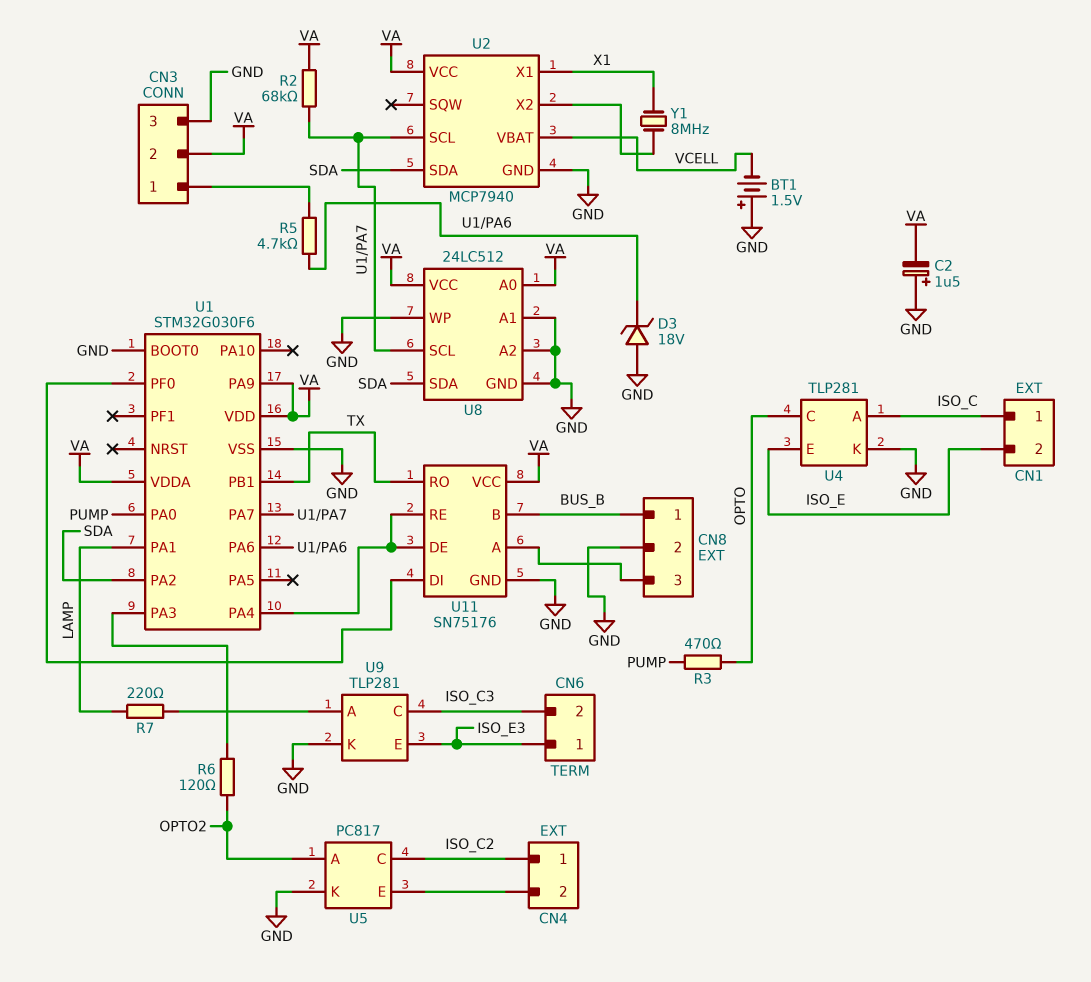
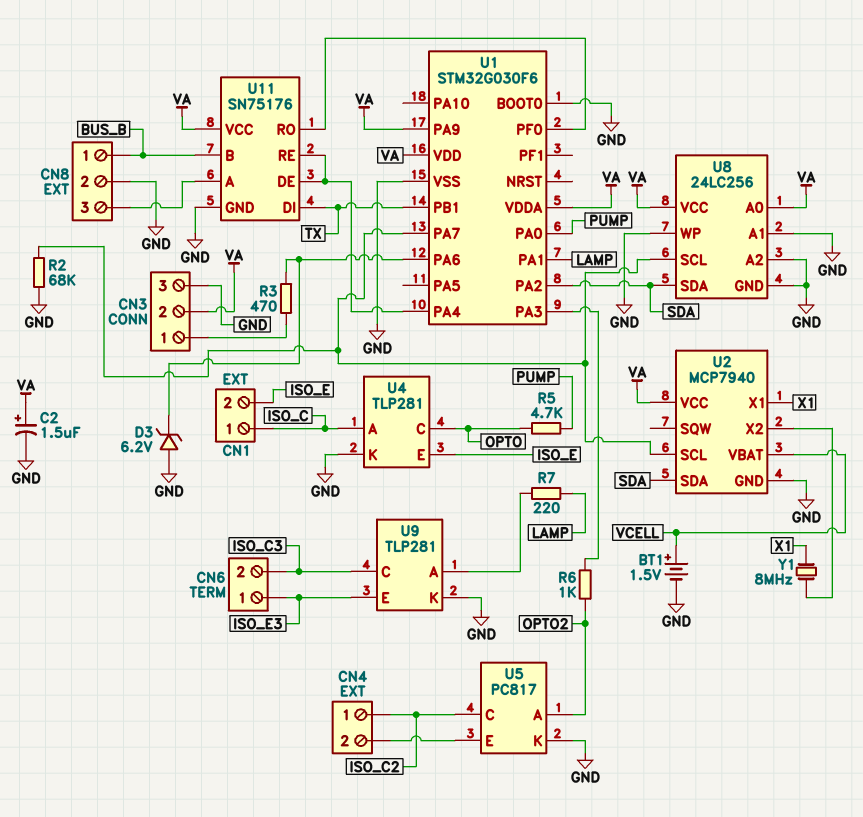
BT1: 1.5V (plus GND, minus VCELL) -> 1.5V (plus VCELL, minus GND)
C2: 1.5uF (plus GND, minus VA) -> 1.5uF (plus VA, minus GND)
D3: zener 18V (A GND, K U1/PA6) -> zener 6.2V (A GND, K U1/PA6)
R2: 68k (U1/PA7, VA) -> 68k (GND, U1/PA7)
R3: 470 (OPTO, PUMP) -> 470 (CN3/1, U1/PA6)
R5: 4.7k (CN3/1, U1/PA6) -> 4.7k (OPTO, PUMP)
R6: 120 (OPTO2, U1/PA3) -> 1k (OPTO2, U1/PA3)
U8: 24LC512 -> 24LC256
U11 pin DI: U1/PF0 -> TX
U11 pin RO: TX -> U1/PF0

